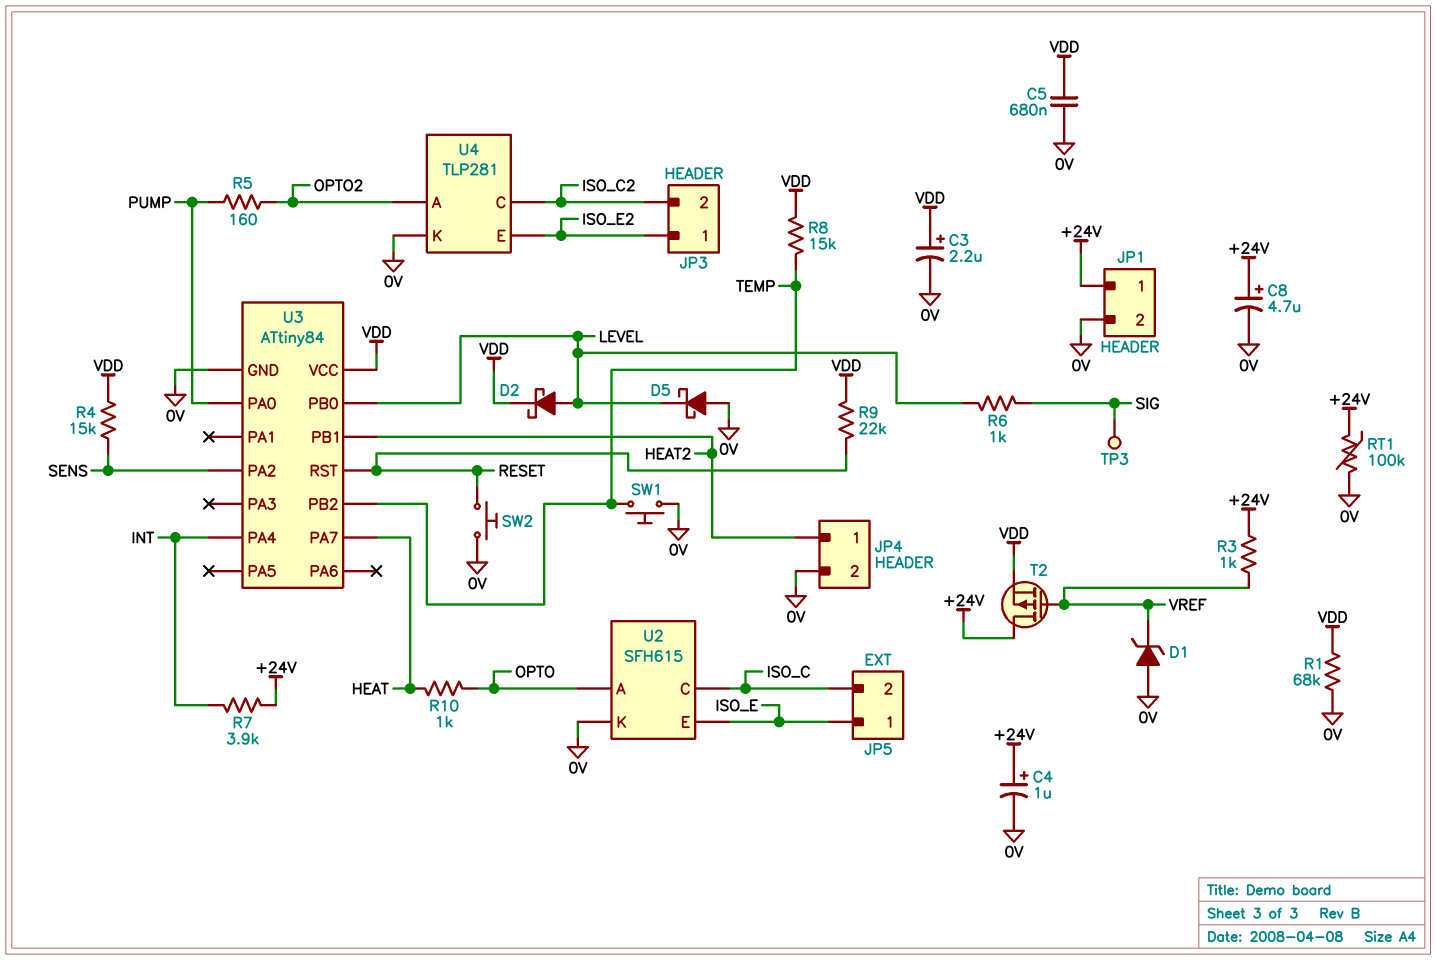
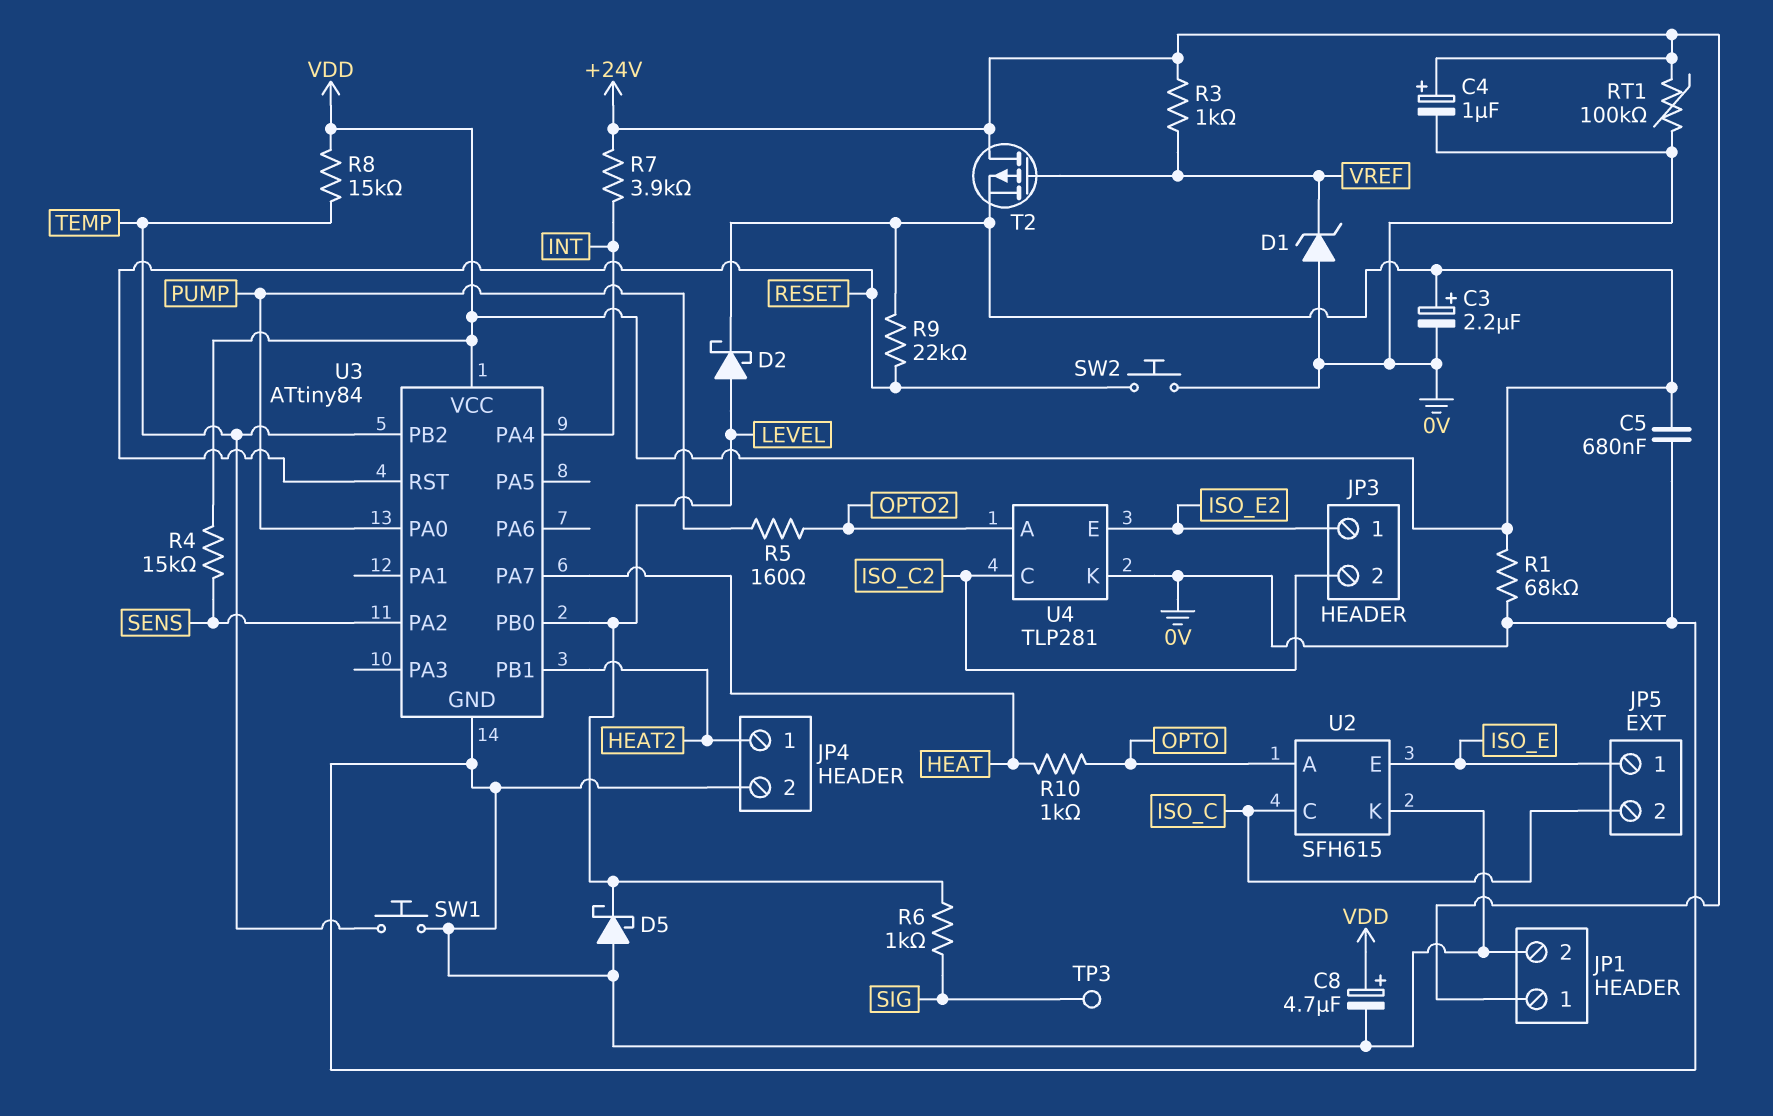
C8: 4.7uF (plus +24V, minus 0V) -> 4.7uF (plus VDD, minus 0V)

